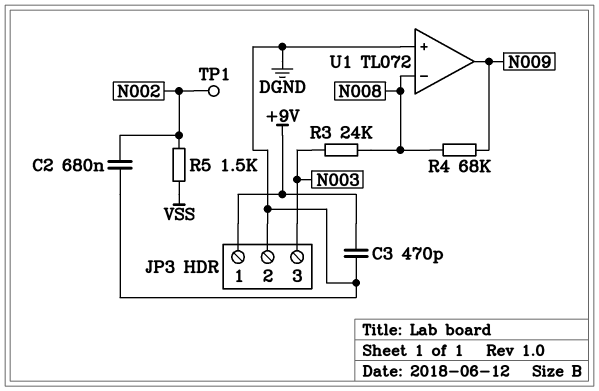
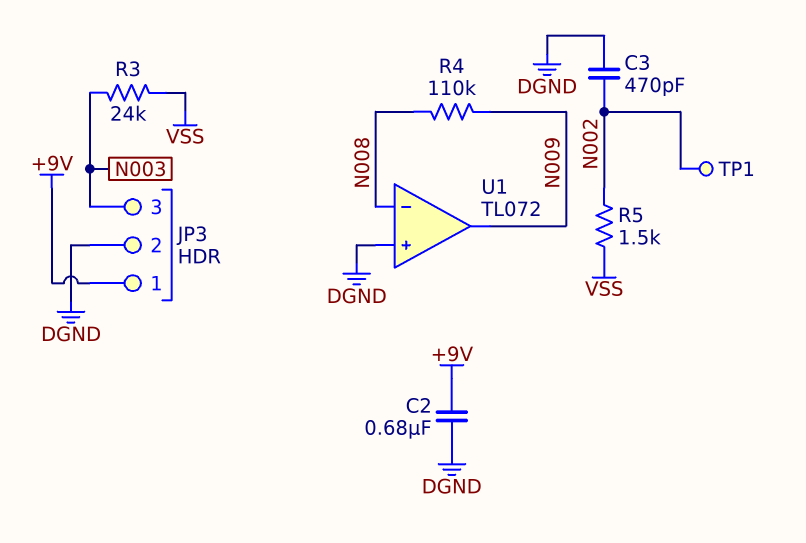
C2: 680nF (DGND, N002) -> 680nF (+9V, DGND)
C3: 470pF (+9V, DGND) -> 470pF (DGND, N002)
R3: 24k (N003, N008) -> 24k (N003, VSS)
R4: 68k (N008, N009) -> 110k (N008, N009)

